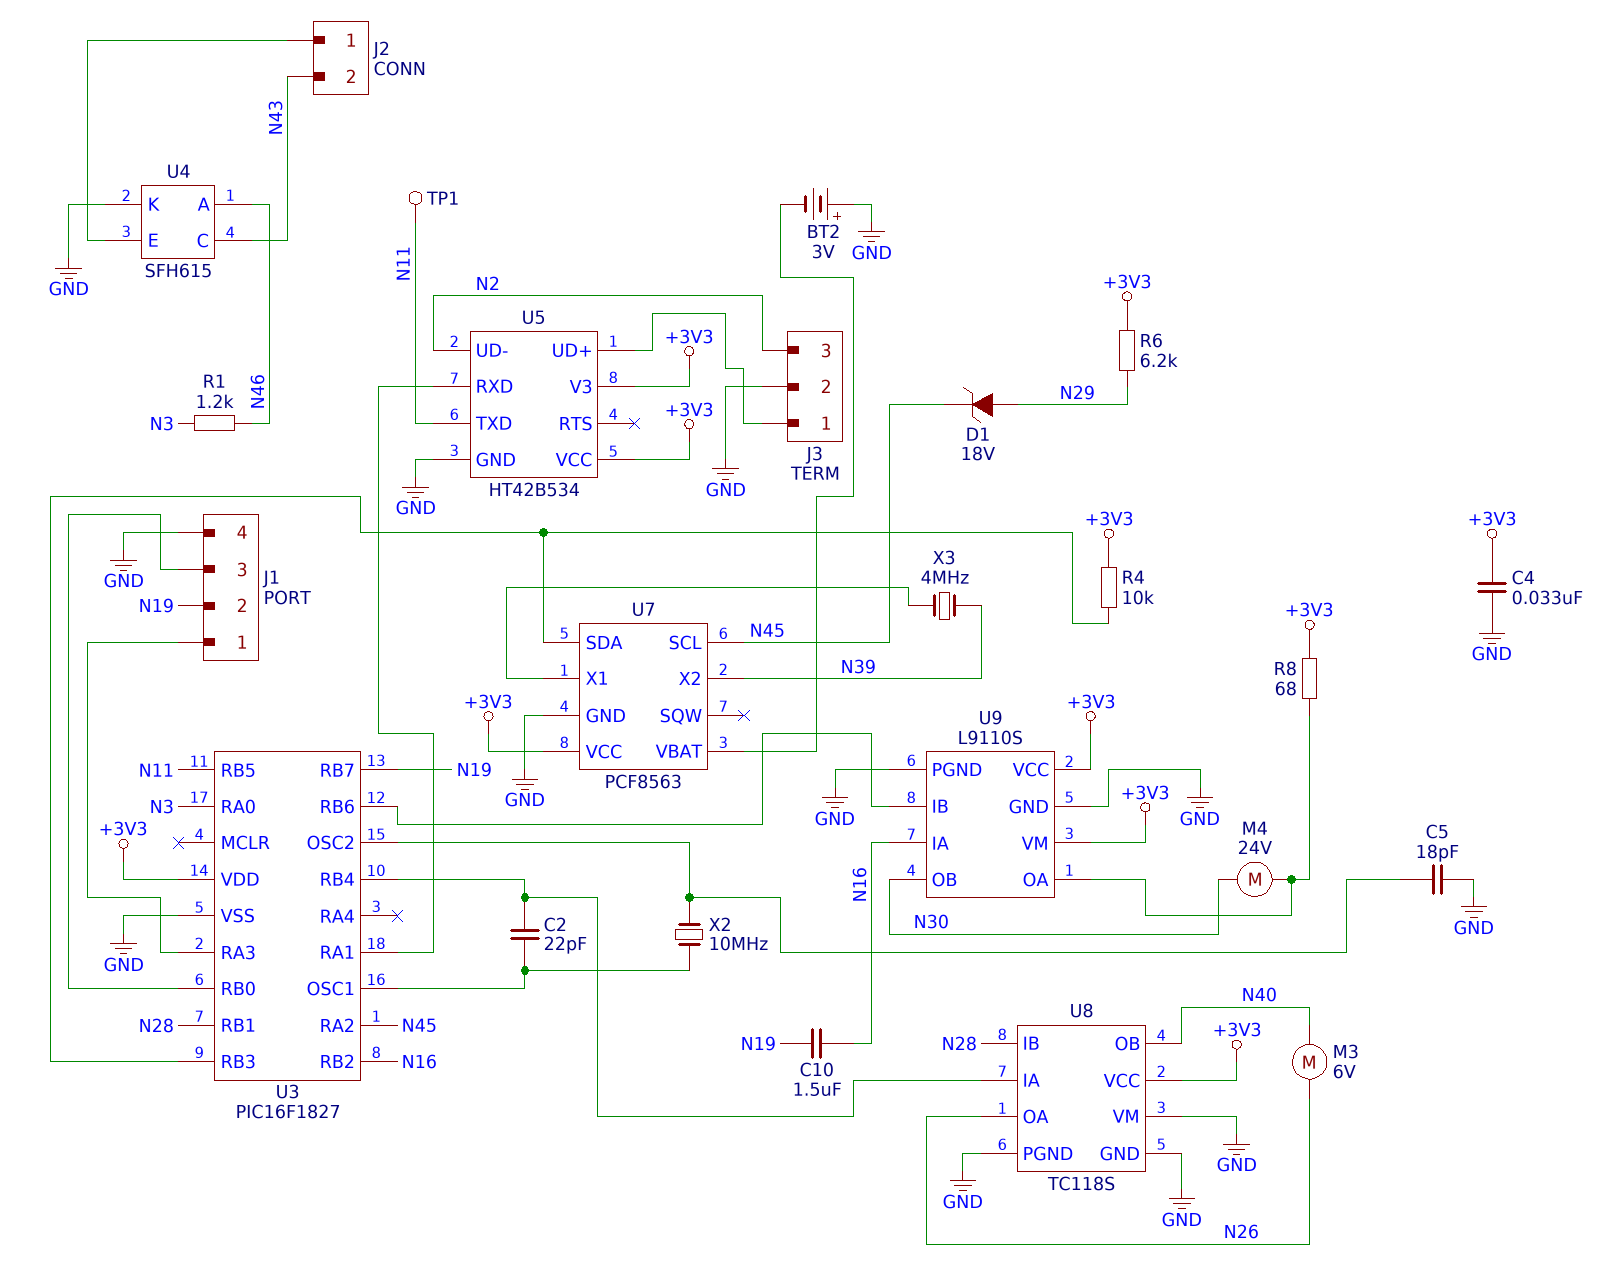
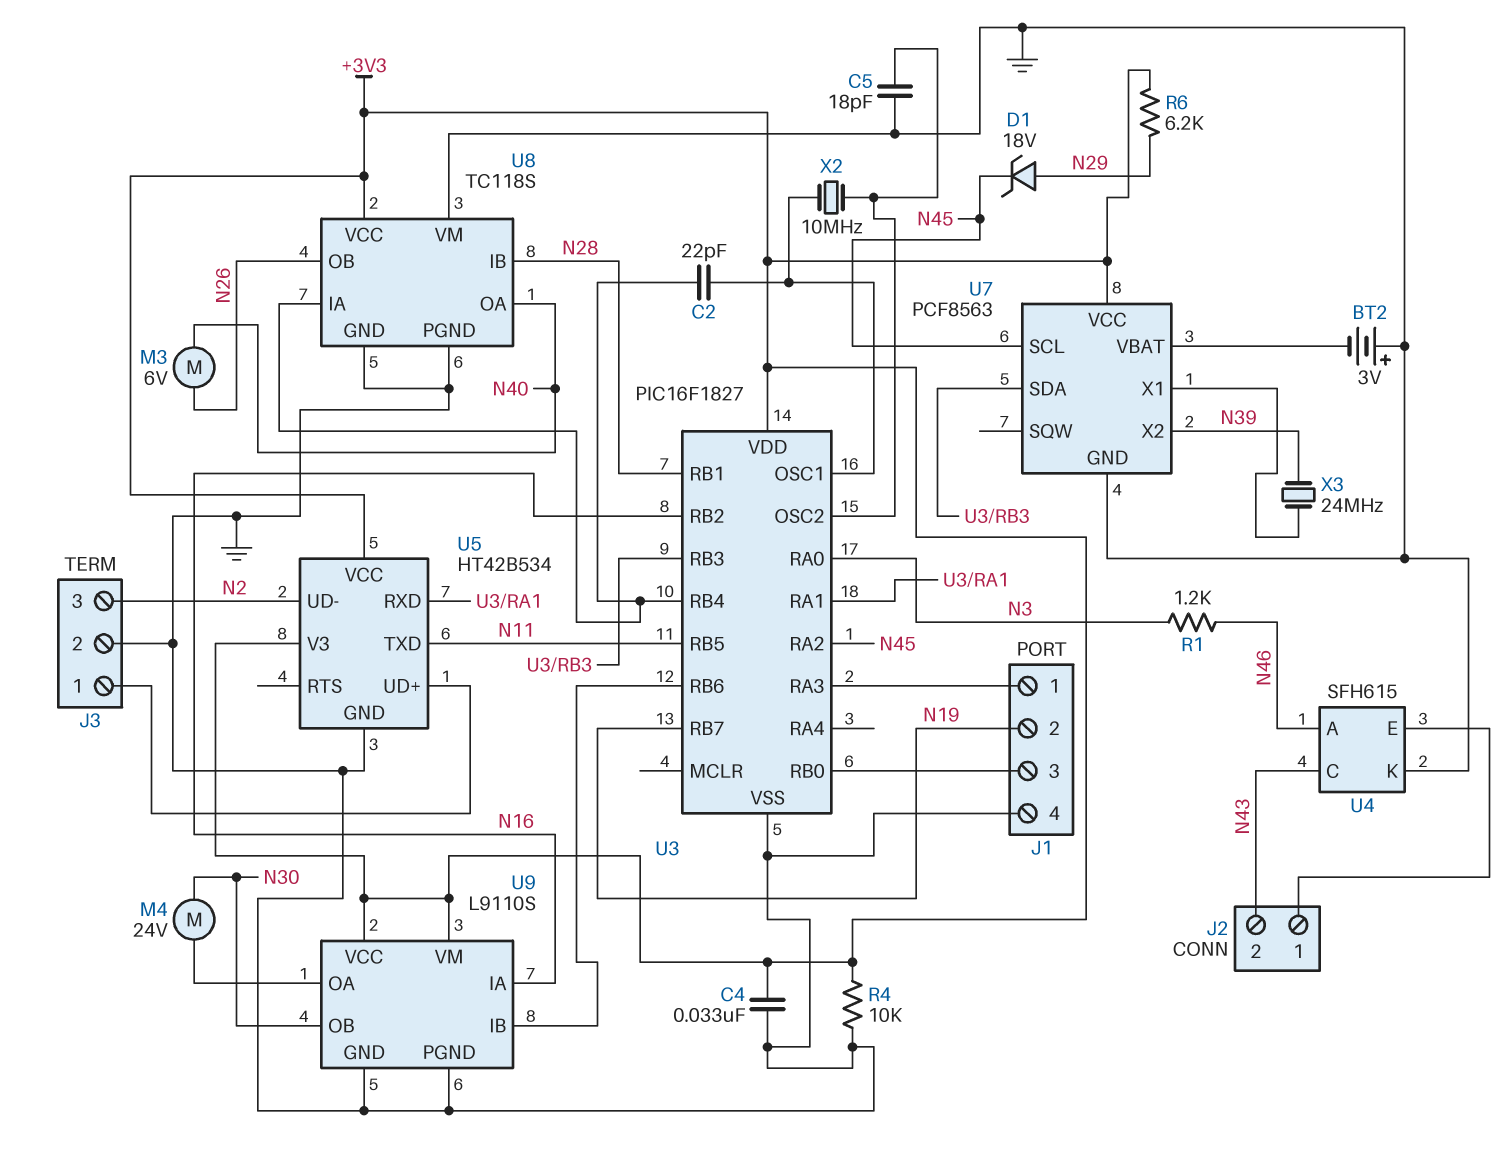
C10: 1.5uF (N16, N19) -> none
R4: 10k (+3V3, U3/RB3) -> 10k (+3V3, GND)
R8: 68 (+3V3, U9/OA) -> none
TP1: test point (N11) -> none
U8 pin OA: N26 -> N40
U8 pin OB: N40 -> N26
X3: 4MHz (N39, U7/X1) -> 24MHz (N39, U7/X1)

